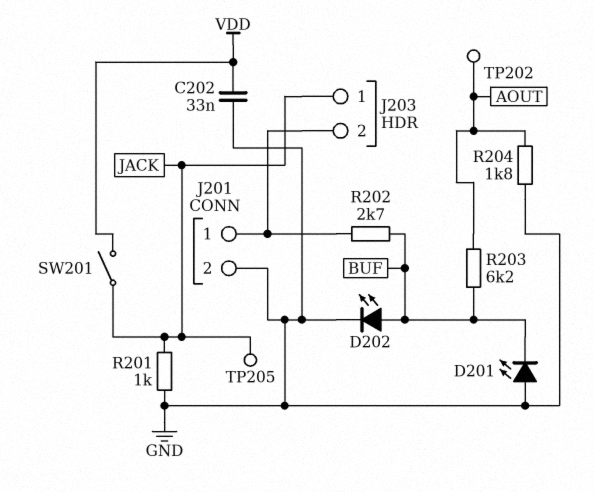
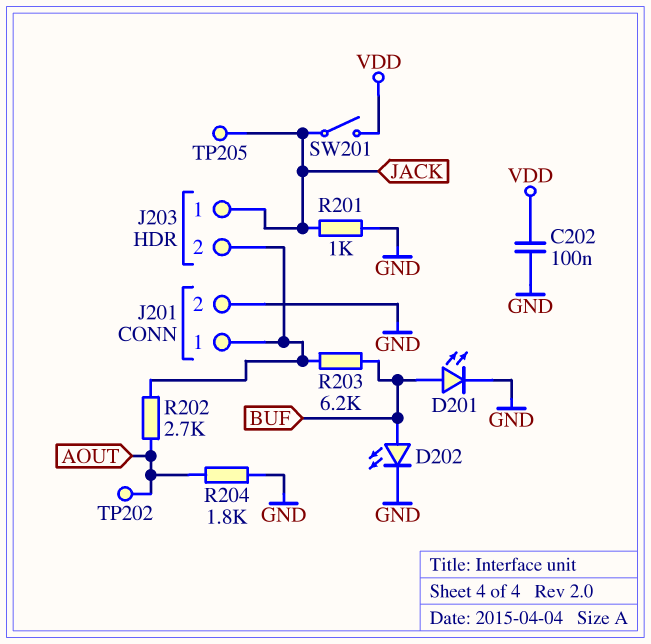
C202: 33nF (GND, VDD) -> 100nF (GND, VDD)
D201: LED (A GND, K BUF) -> LED (A BUF, K GND)
R202: 2.7k (BUF, J201/1) -> 2.7k (AOUT, J201/1)
R203: 6.2k (AOUT, BUF) -> 6.2k (BUF, J201/1)

